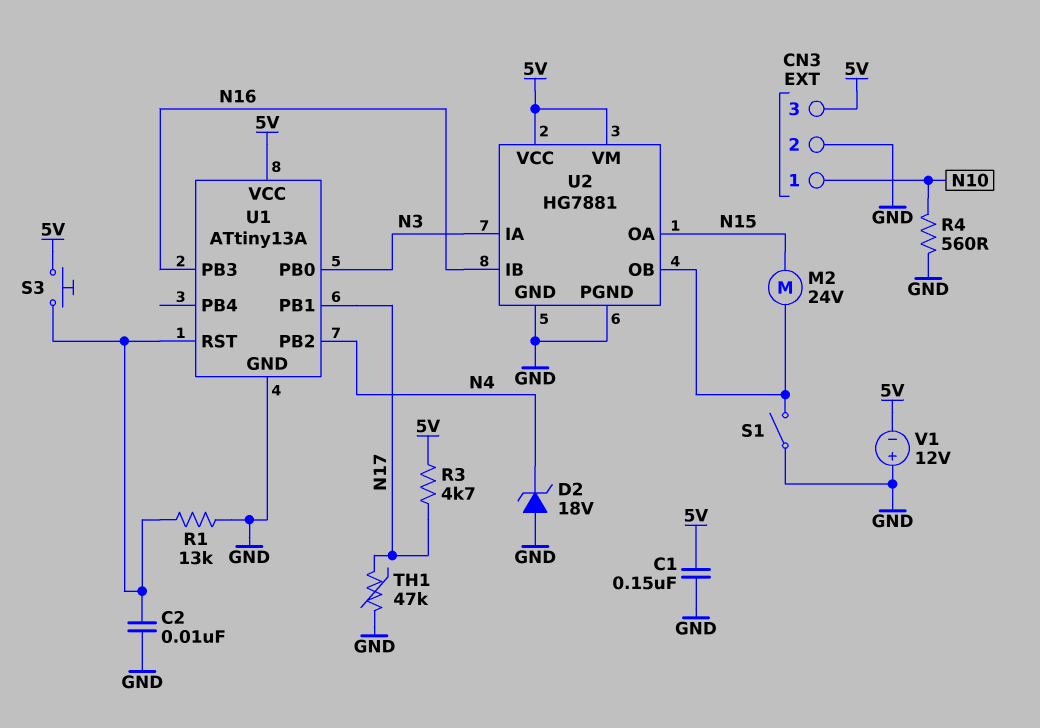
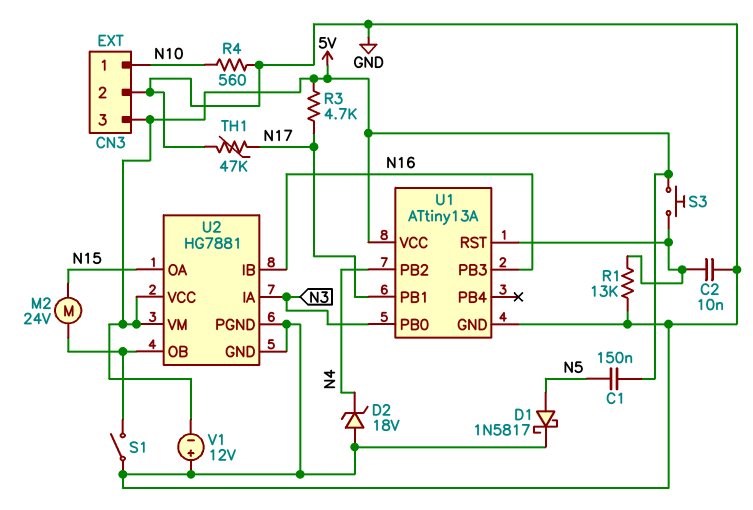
C1: 150nF (5V, GND) -> 150nF (5V, N5)
D1: none -> schottky 1N5817 (A N5, K GND)

